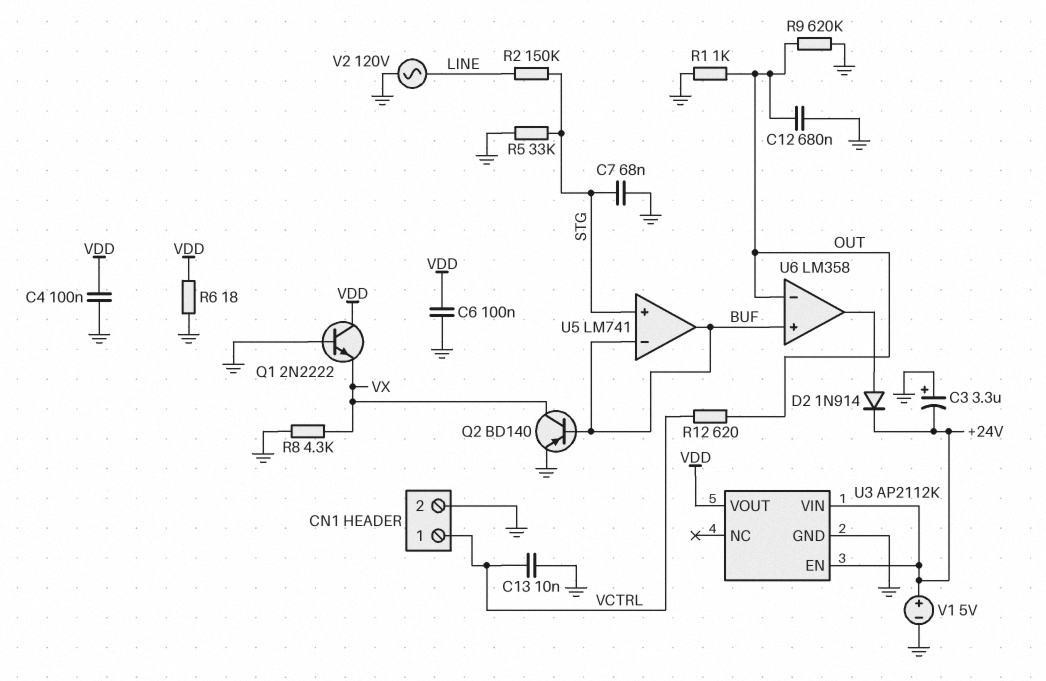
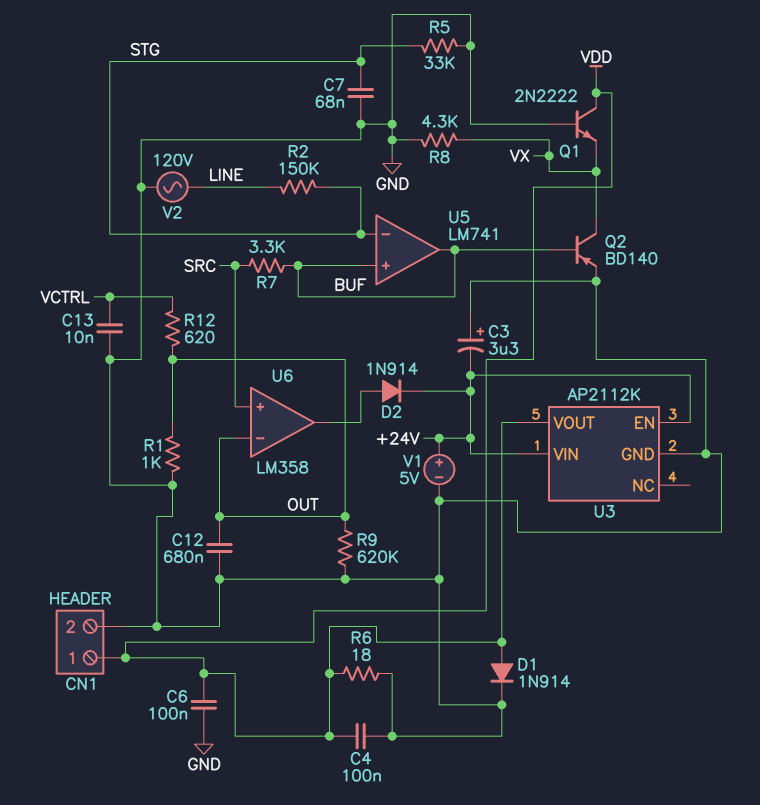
CN1 pin 1: VCTRL -> VDD
D1: none -> diode 1N914 (A VDD, K GND)
R7: none -> 3.3k (BUF, SRC)
U5 pin in+: STG -> BUF
U5 pin in-: BUF -> STG
U6 pin in+: BUF -> SRC

